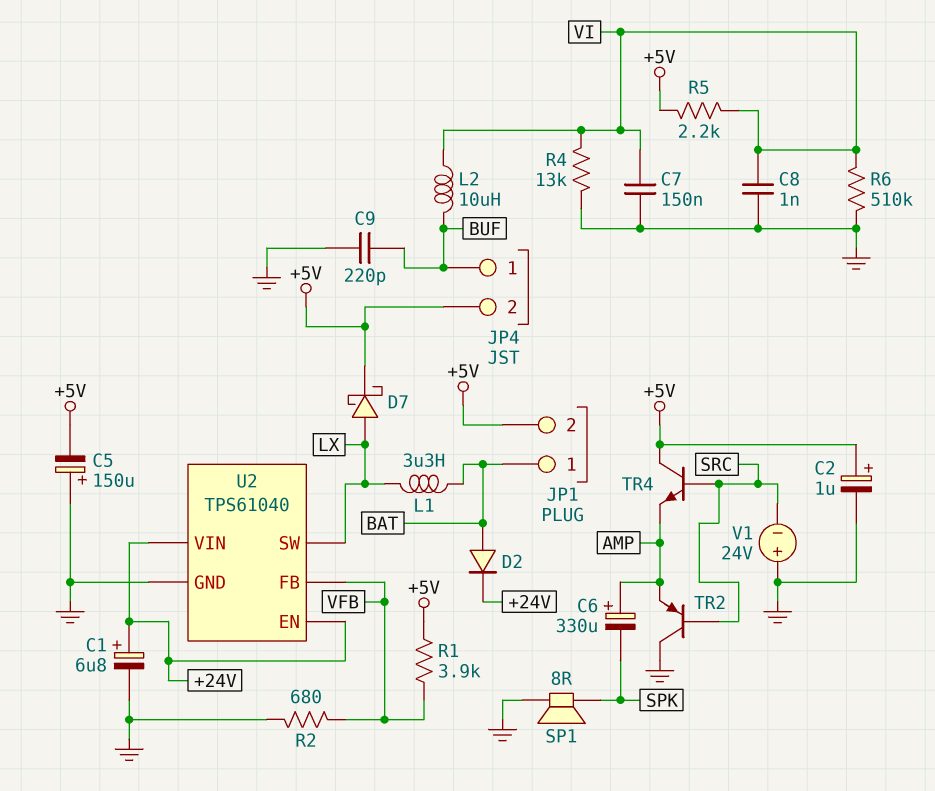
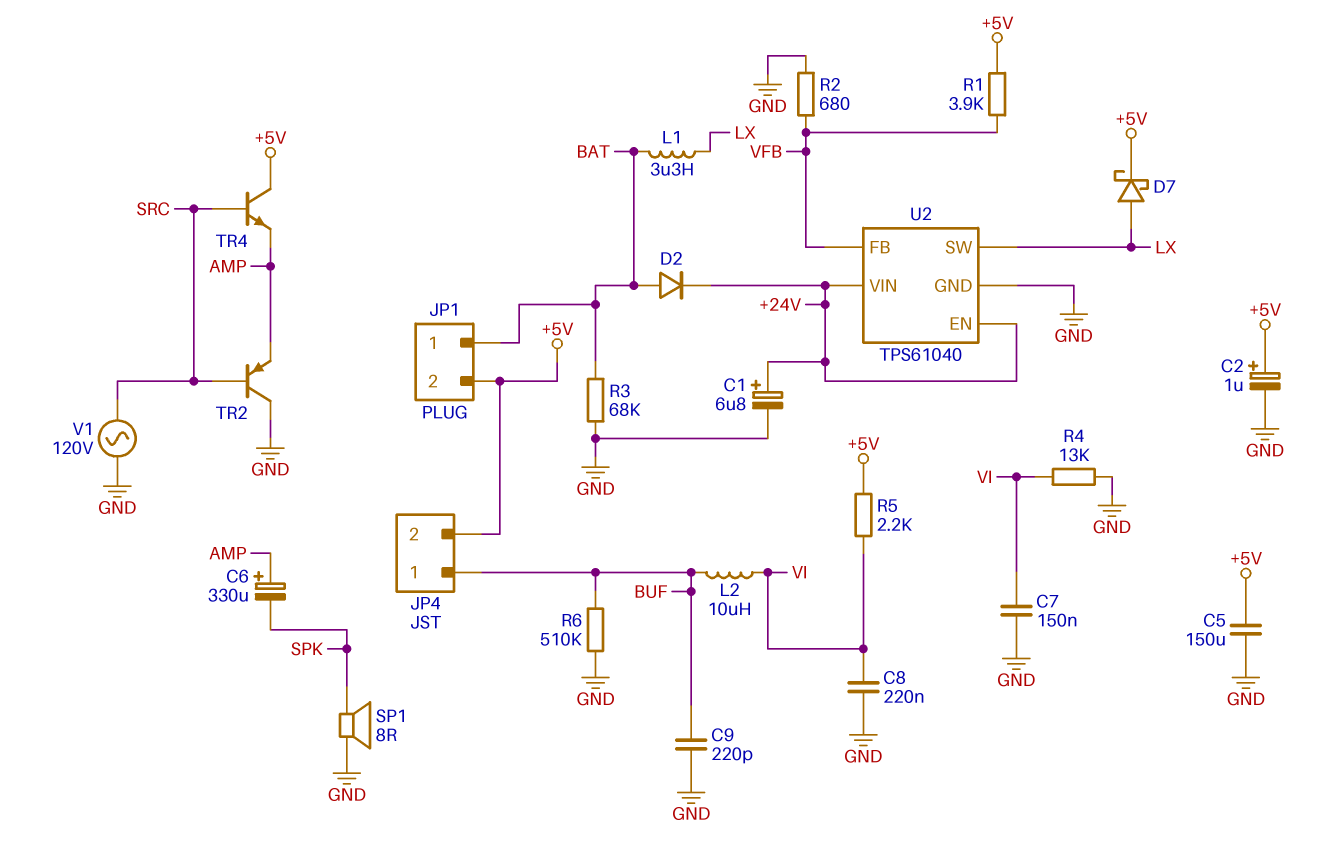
C5: 150uF (plus GND, minus +5V) -> 150uF (+5V, GND)
C8: 1nF (GND, VI) -> 220nF (GND, VI)
R3: none -> 68k (BAT, GND)
R6: 510k (GND, VI) -> 510k (BUF, GND)
V1: 24V (plus GND, minus SRC) -> AC 120V (GND, SRC)

